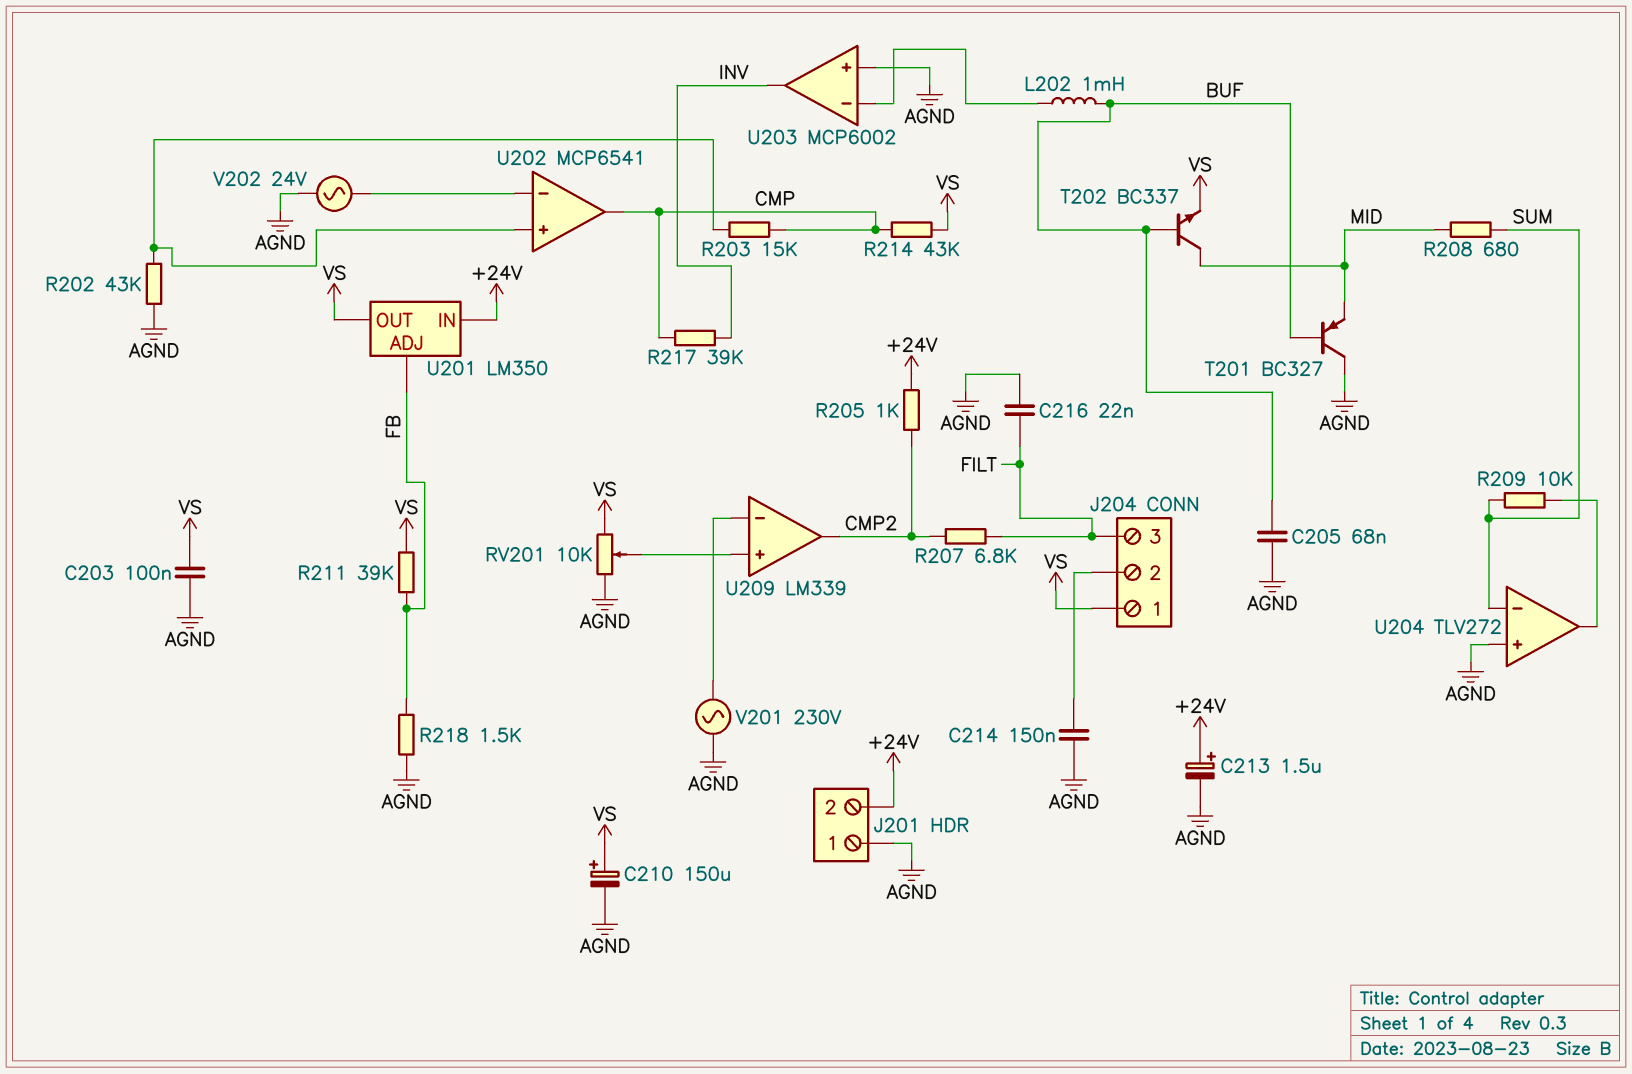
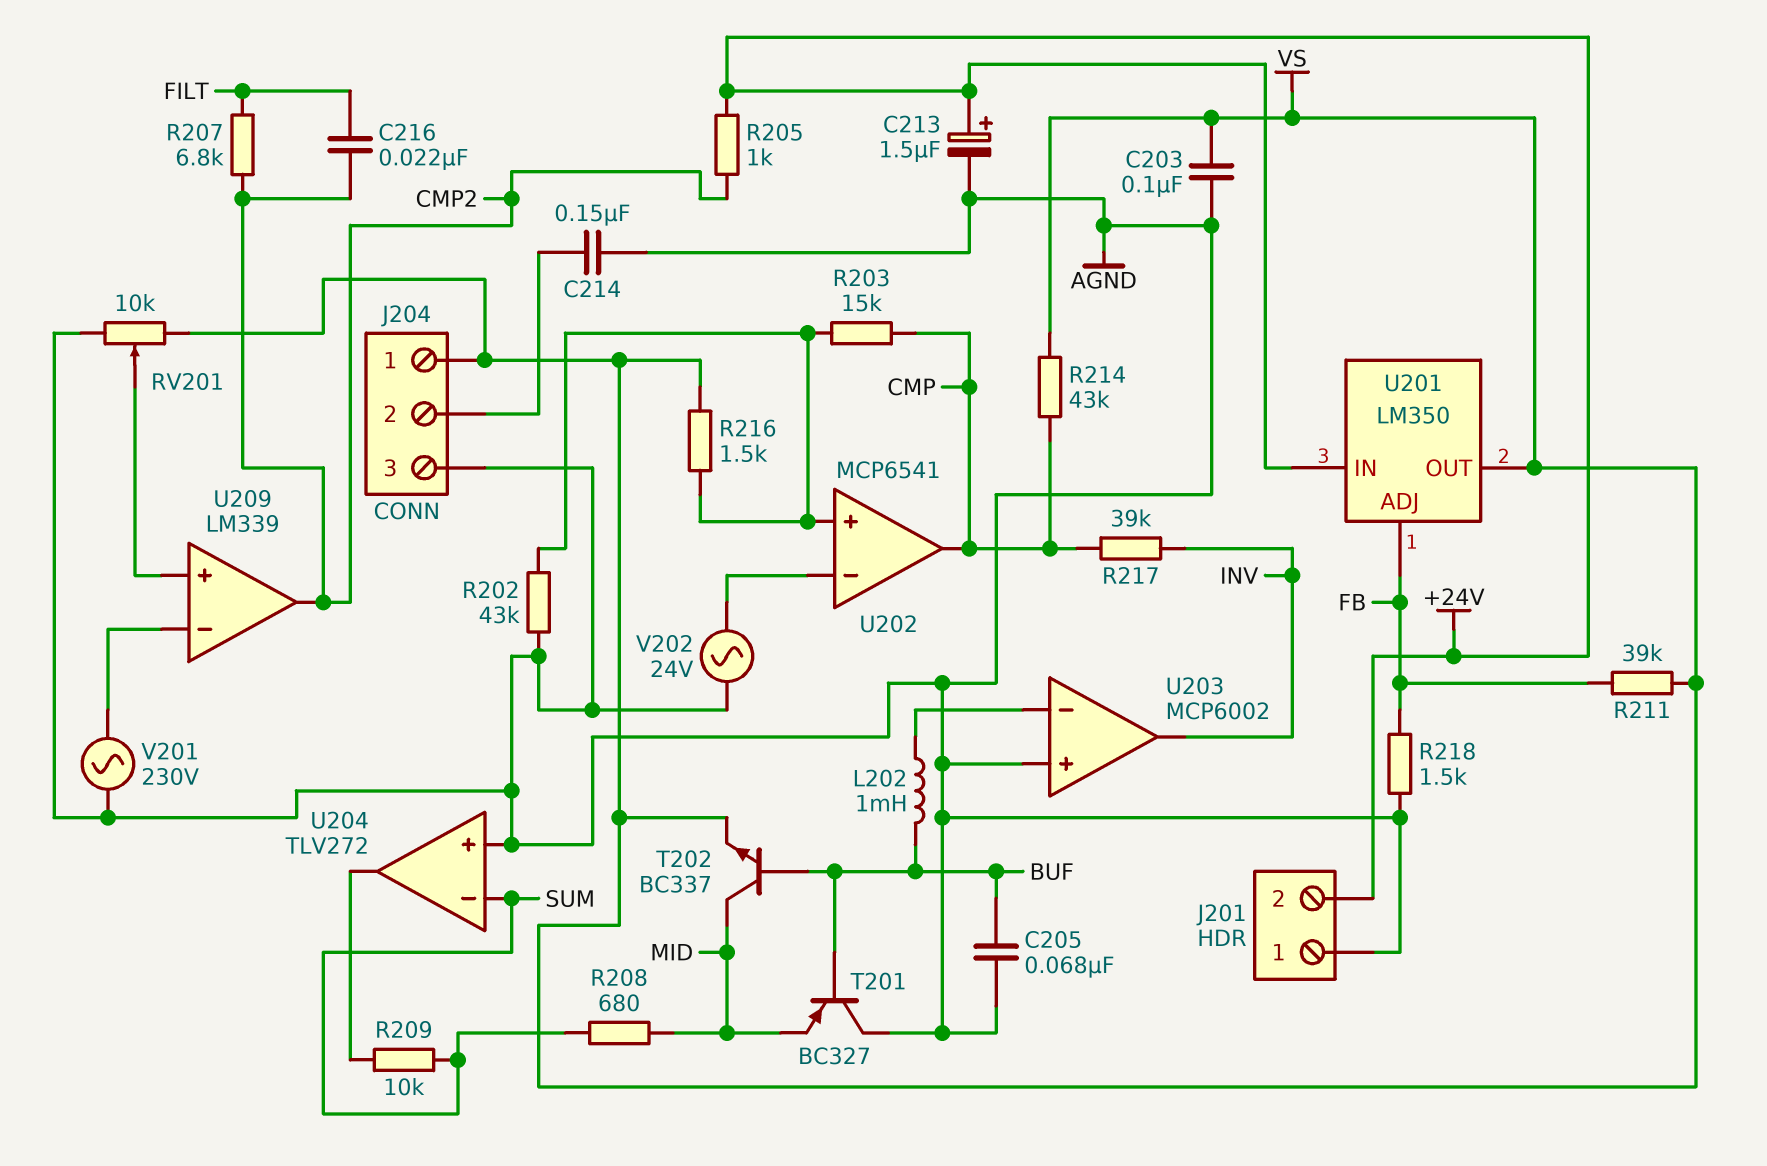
C210: 150uF (plus VS, minus AGND) -> none
C216: 22nF (AGND, FILT) -> 22nF (CMP2, FILT)
J204 pin 3: FILT -> AGND
R216: none -> 1.5k (U202/in+, VS)

